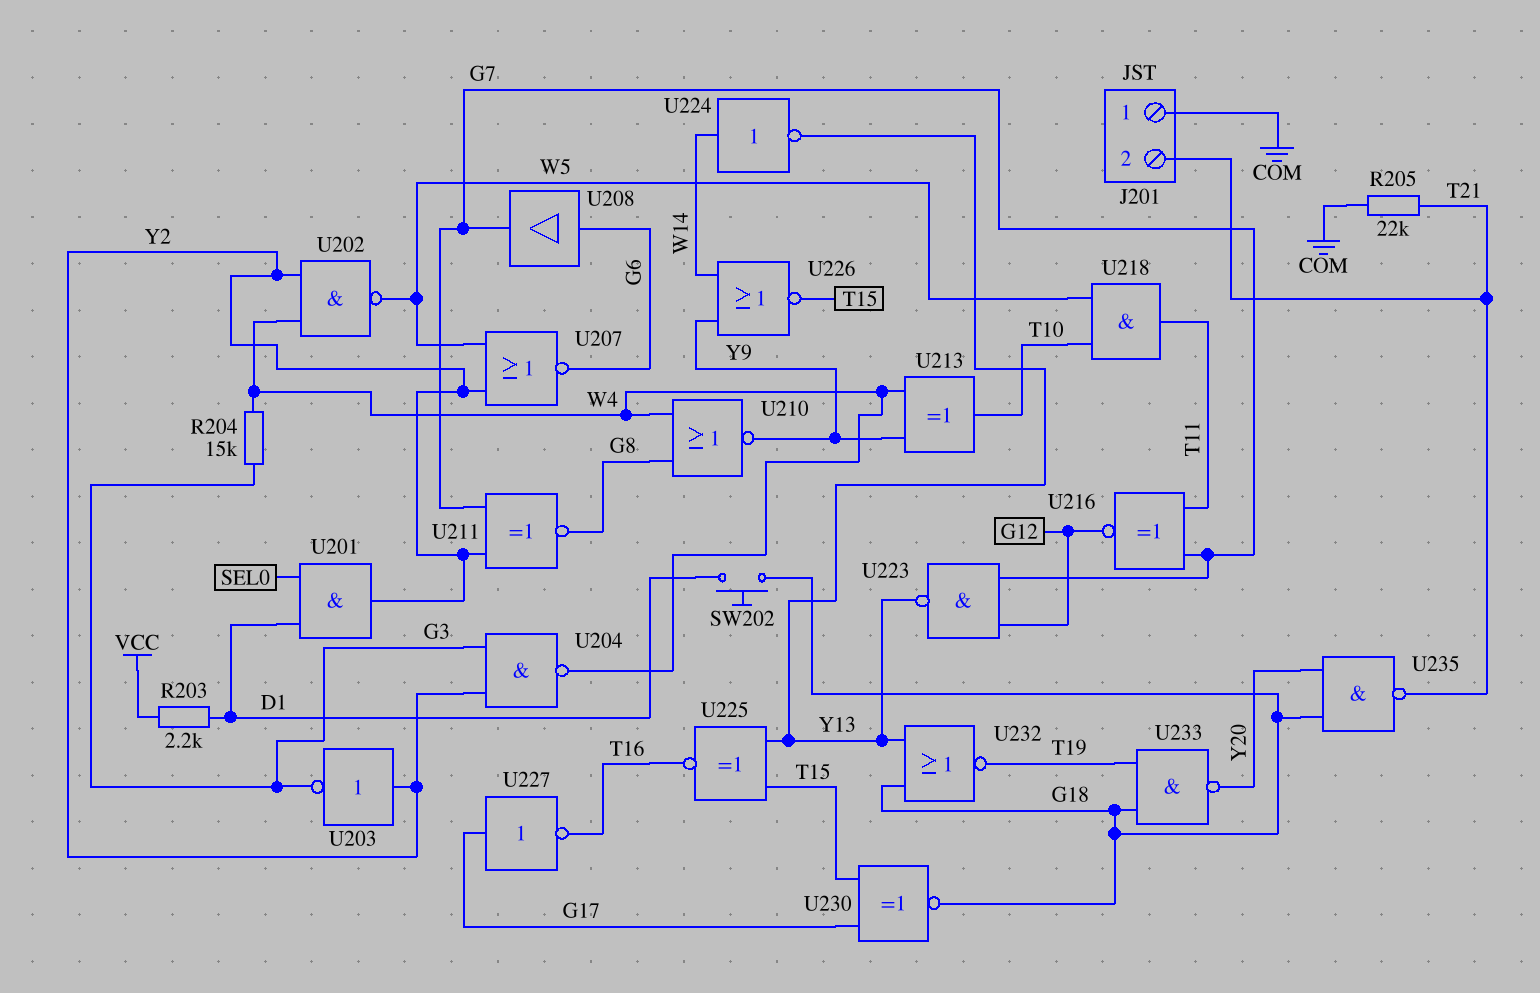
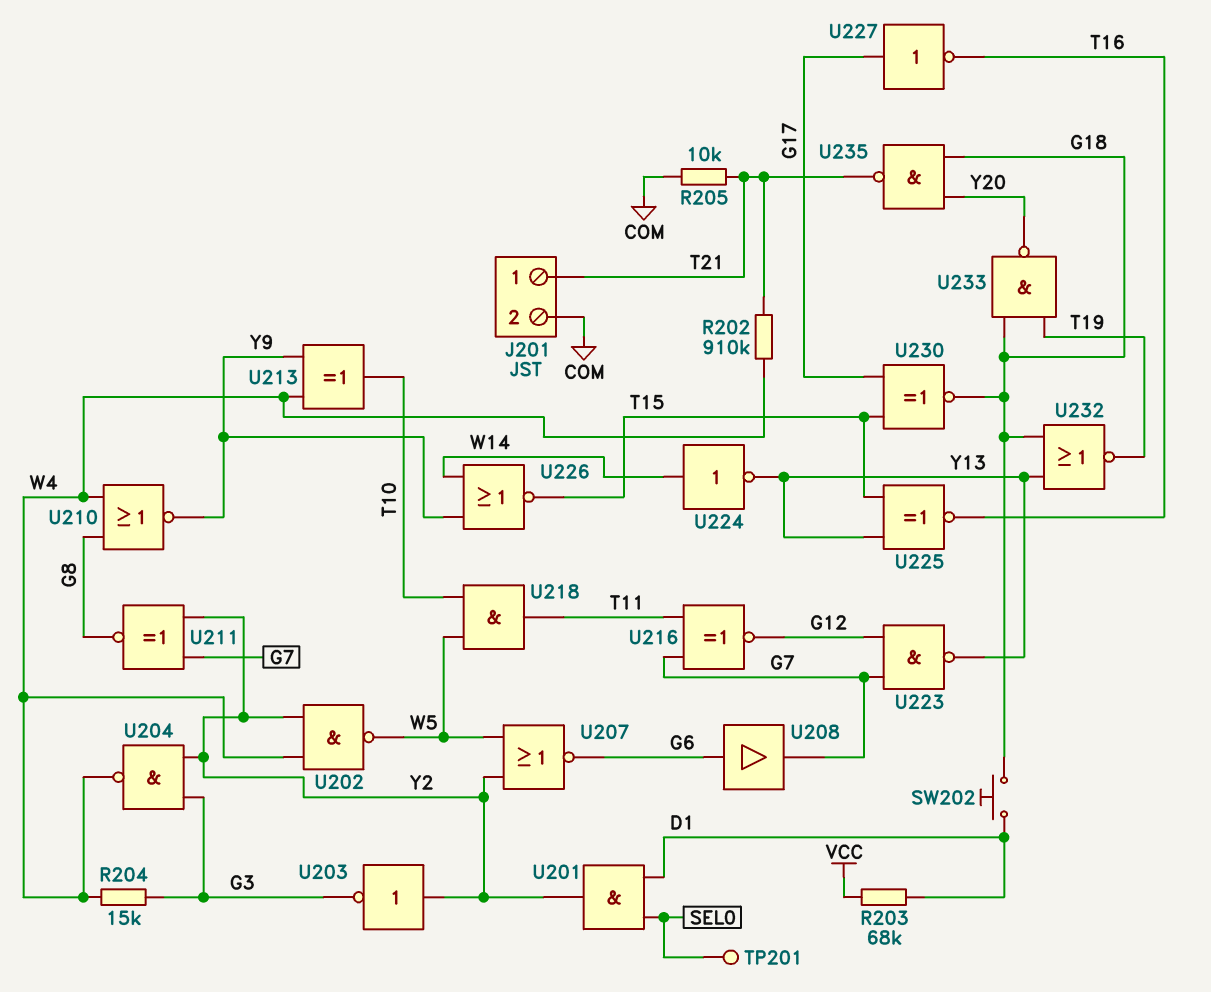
J201 pin 1: COM -> T21
J201 pin 2: T21 -> COM
R202: none -> 910k (T21, W4)
R203: 2.2k (D1, VCC) -> 68k (D1, VCC)
R205: 22k (COM, T21) -> 10k (COM, T21)
TP201: none -> test point (SEL0)

